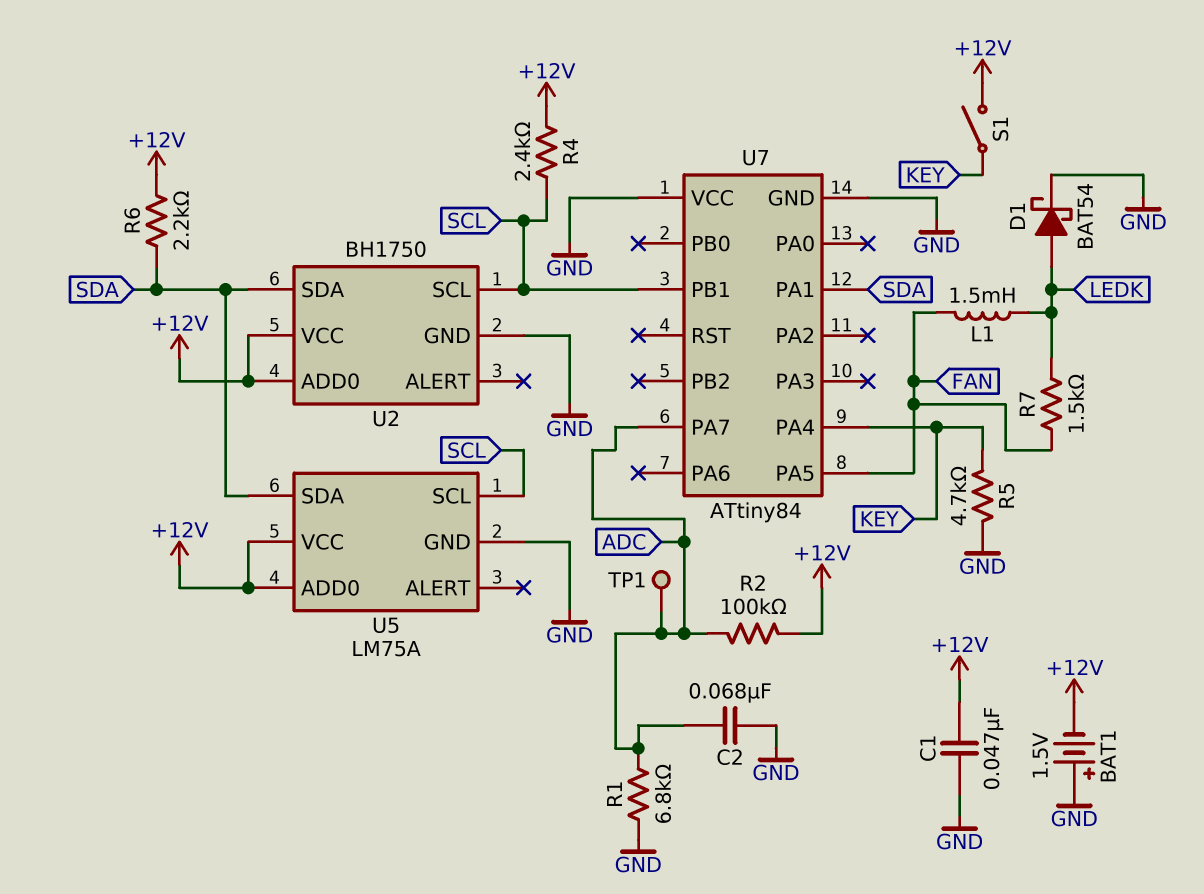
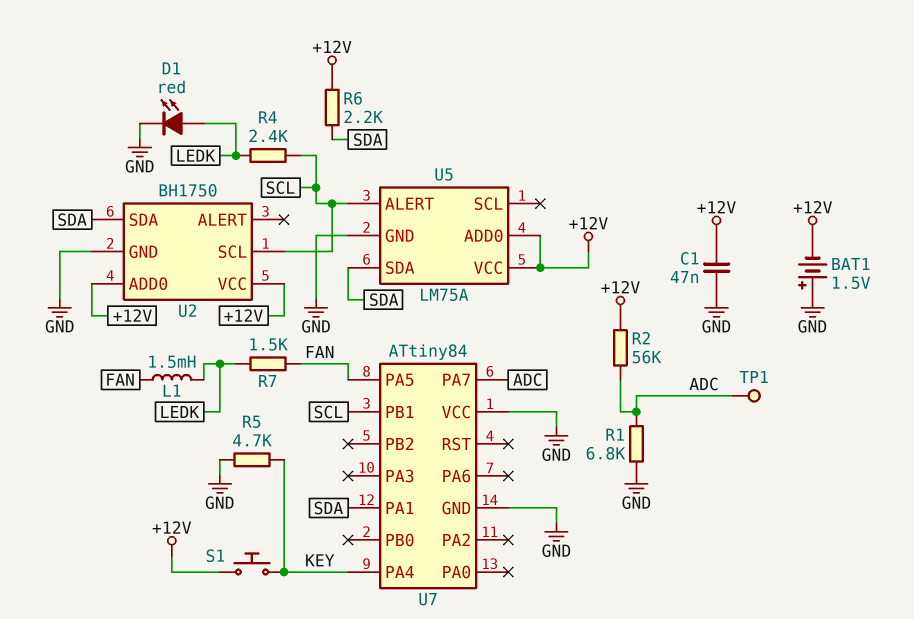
C2: 68nF (ADC, GND) -> none
D1: schottky BAT54 (A LEDK, K GND) -> LED red (A LEDK, K GND)
R2: 100k (+12V, ADC) -> 56k (+12V, ADC)
R4: 2.4k (+12V, SCL) -> 2.4k (LEDK, SCL)
S1: switch (+12V, KEY) -> button (+12V, KEY)
U5 pin ALERT: none -> SCL
U5 pin SCL: SCL -> none

